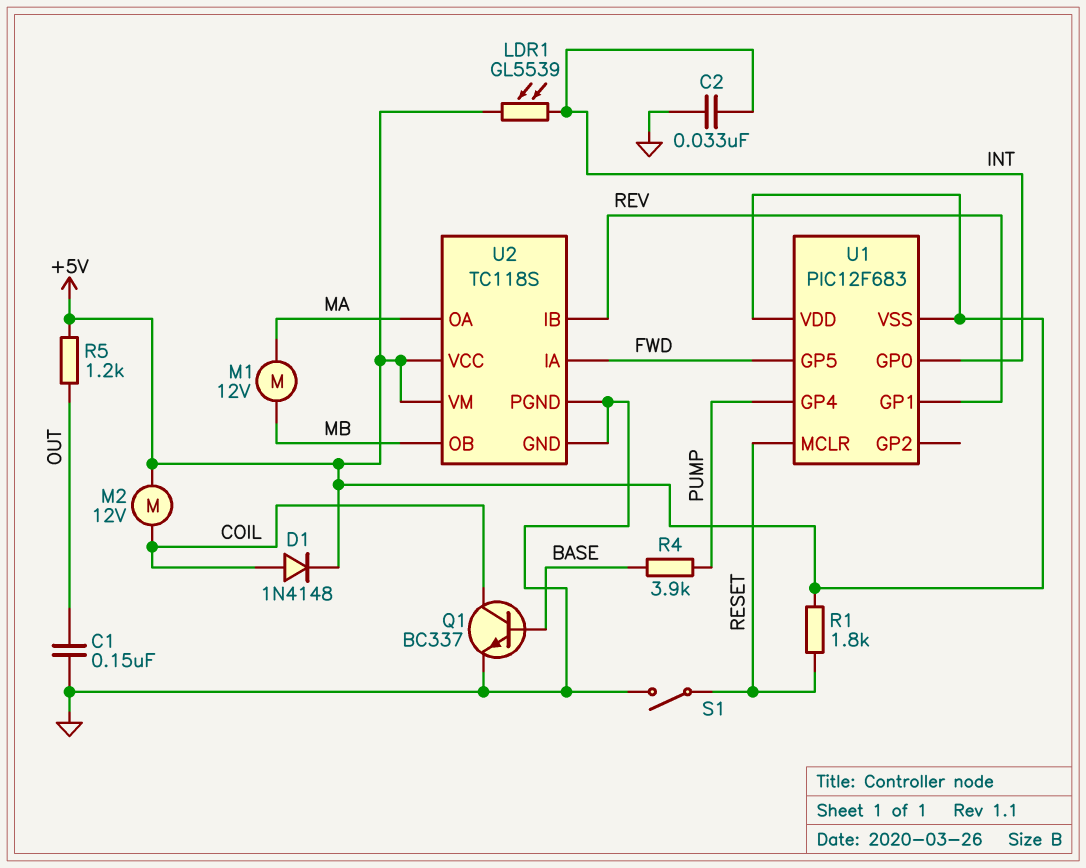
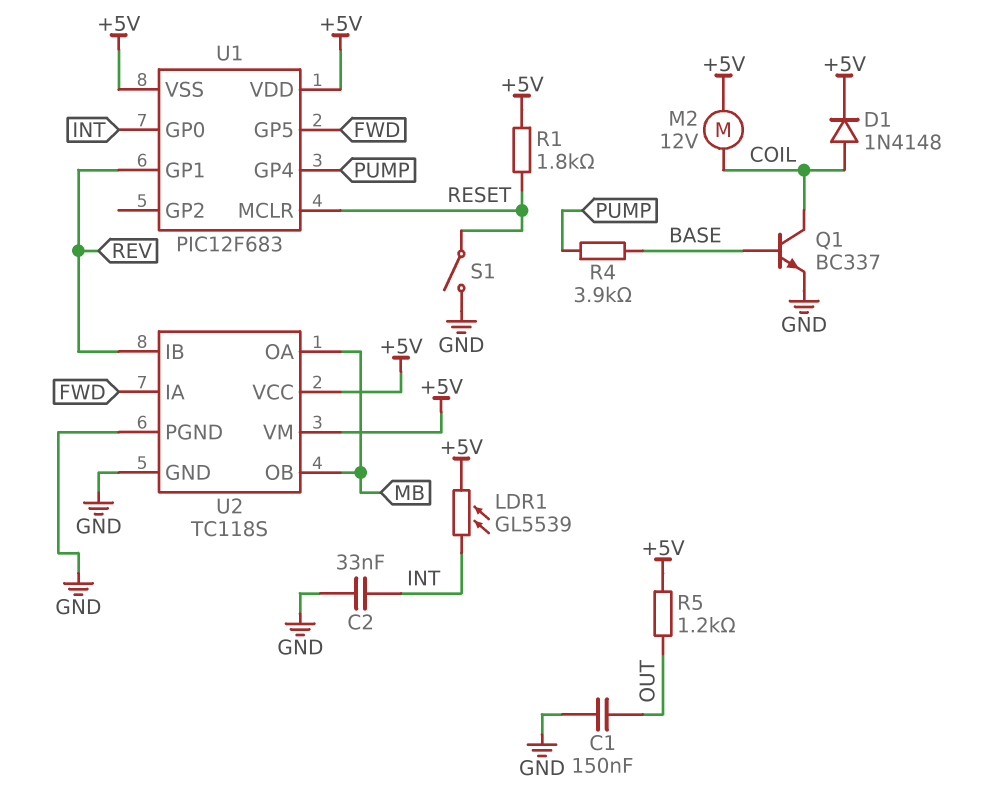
M1: motor 12V (MA, MB) -> none
U2 pin OA: MA -> MB

